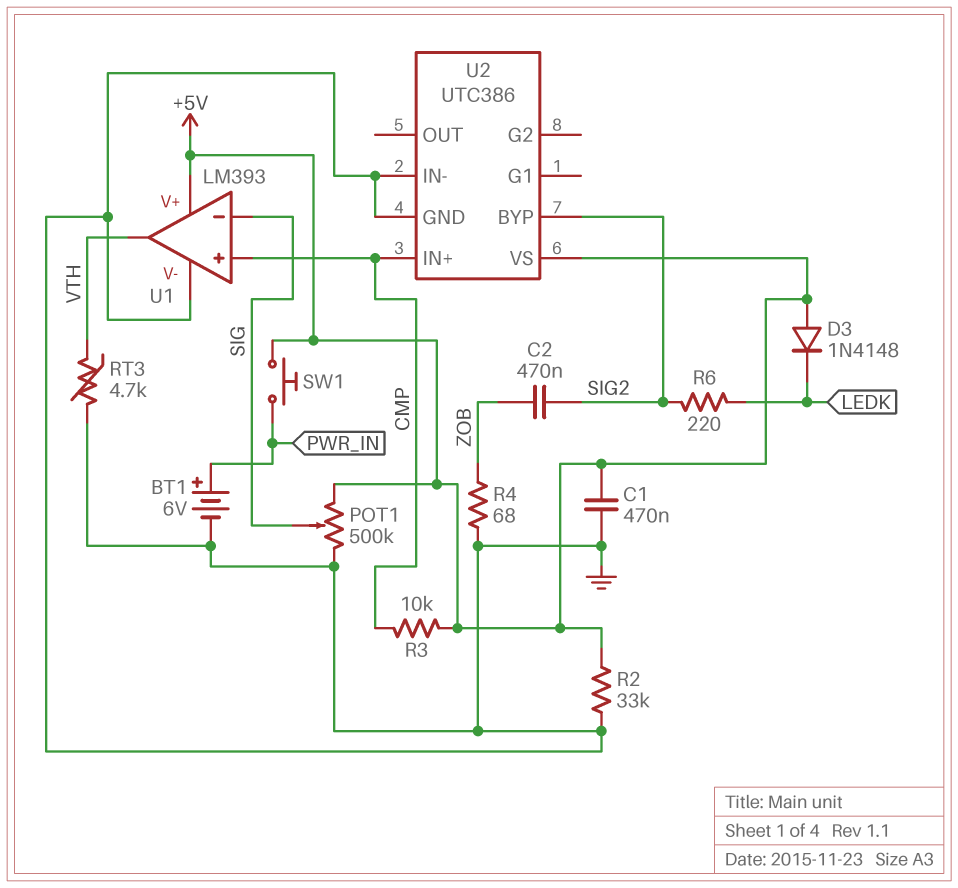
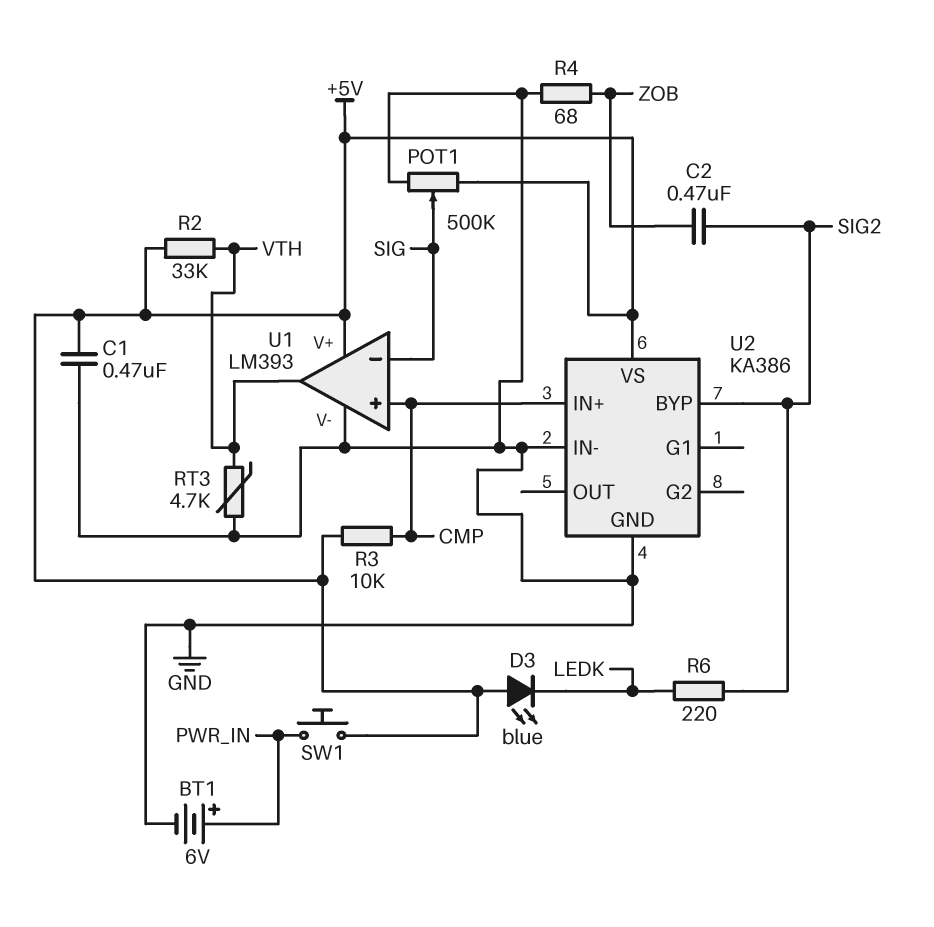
D3: diode 1N4148 (A +5V, K LEDK) -> LED blue (A +5V, K LEDK)
R2: 33k (+5V, GND) -> 33k (+5V, VTH)
U2: UTC386 -> KA386

